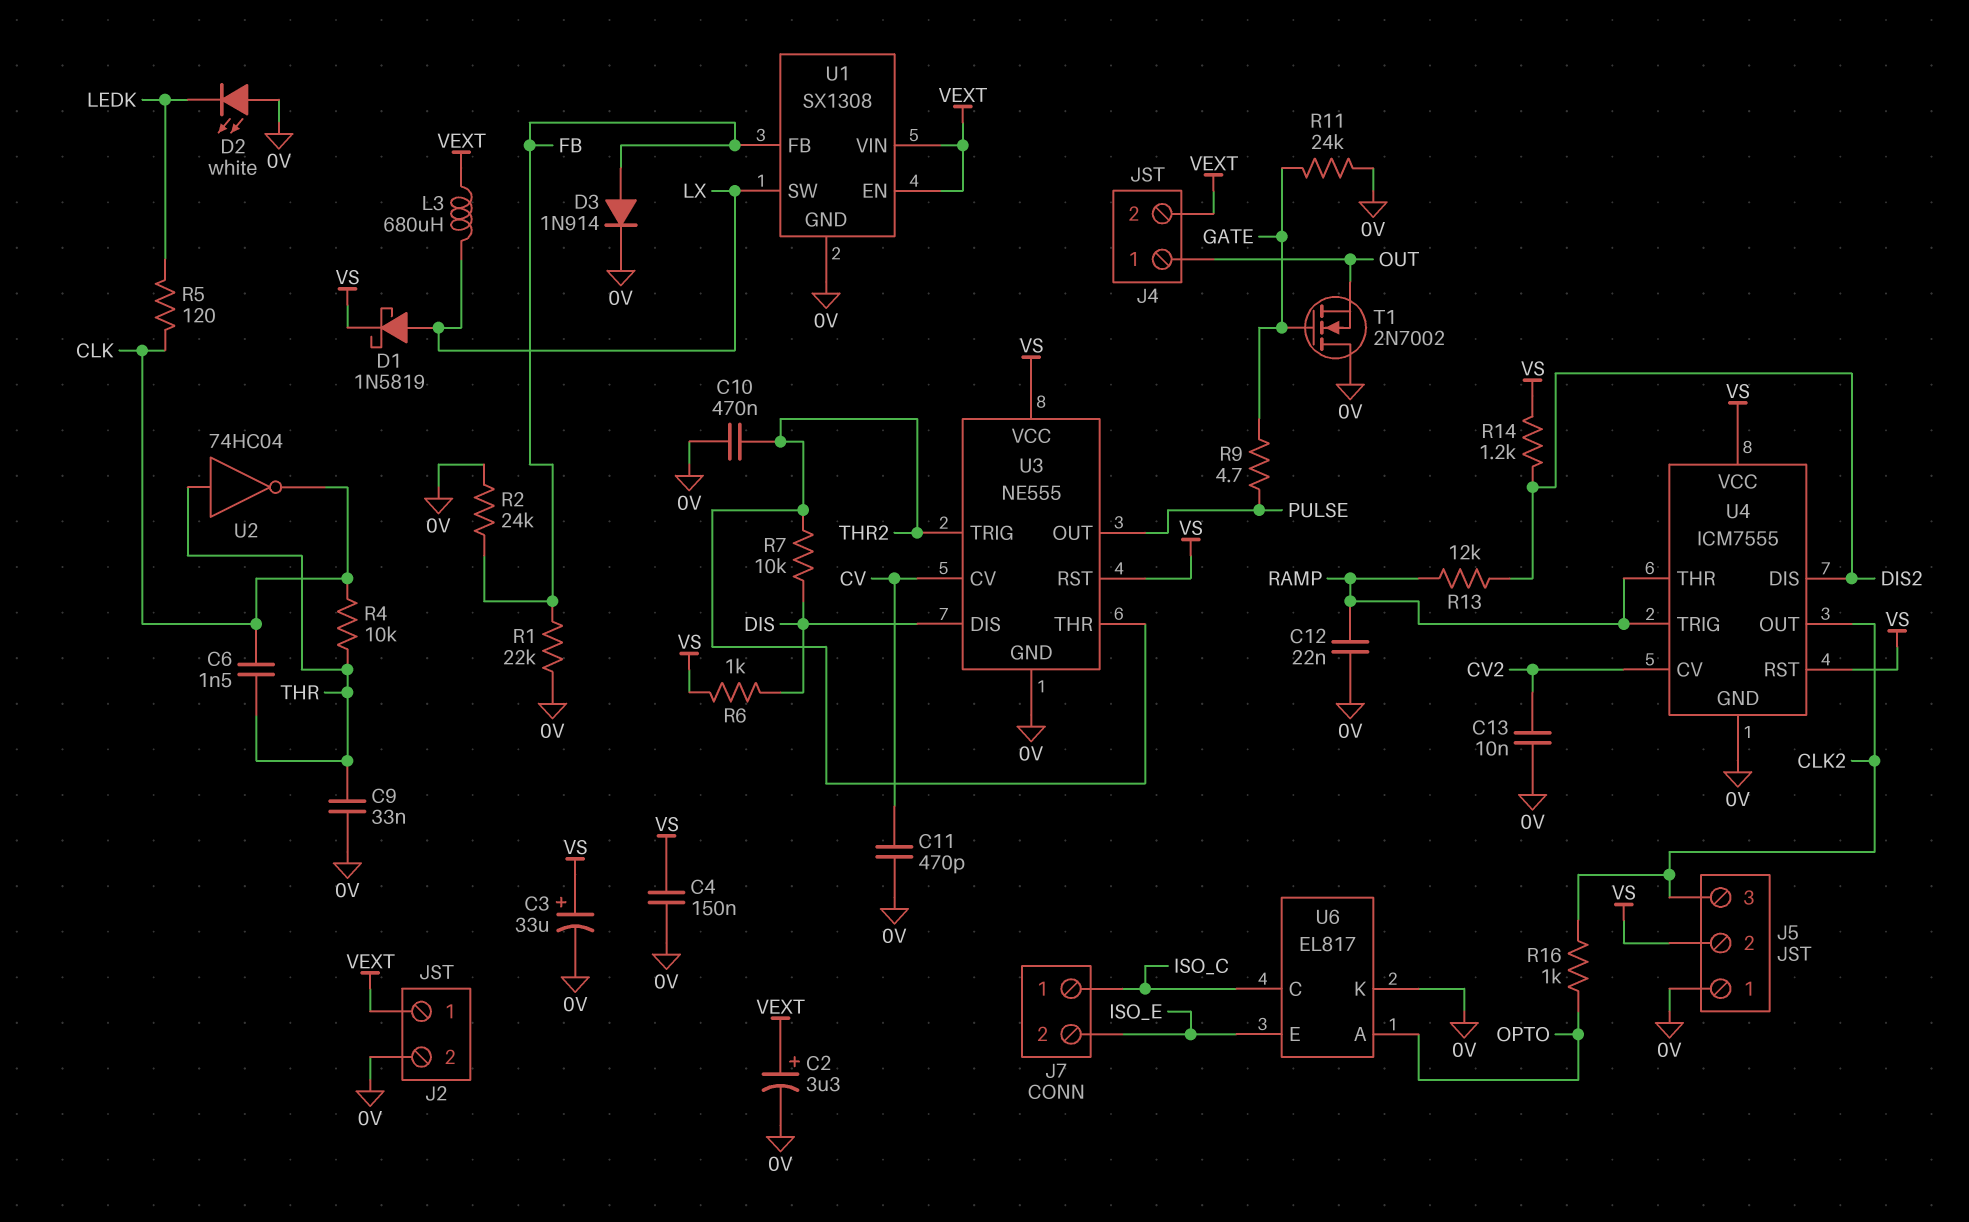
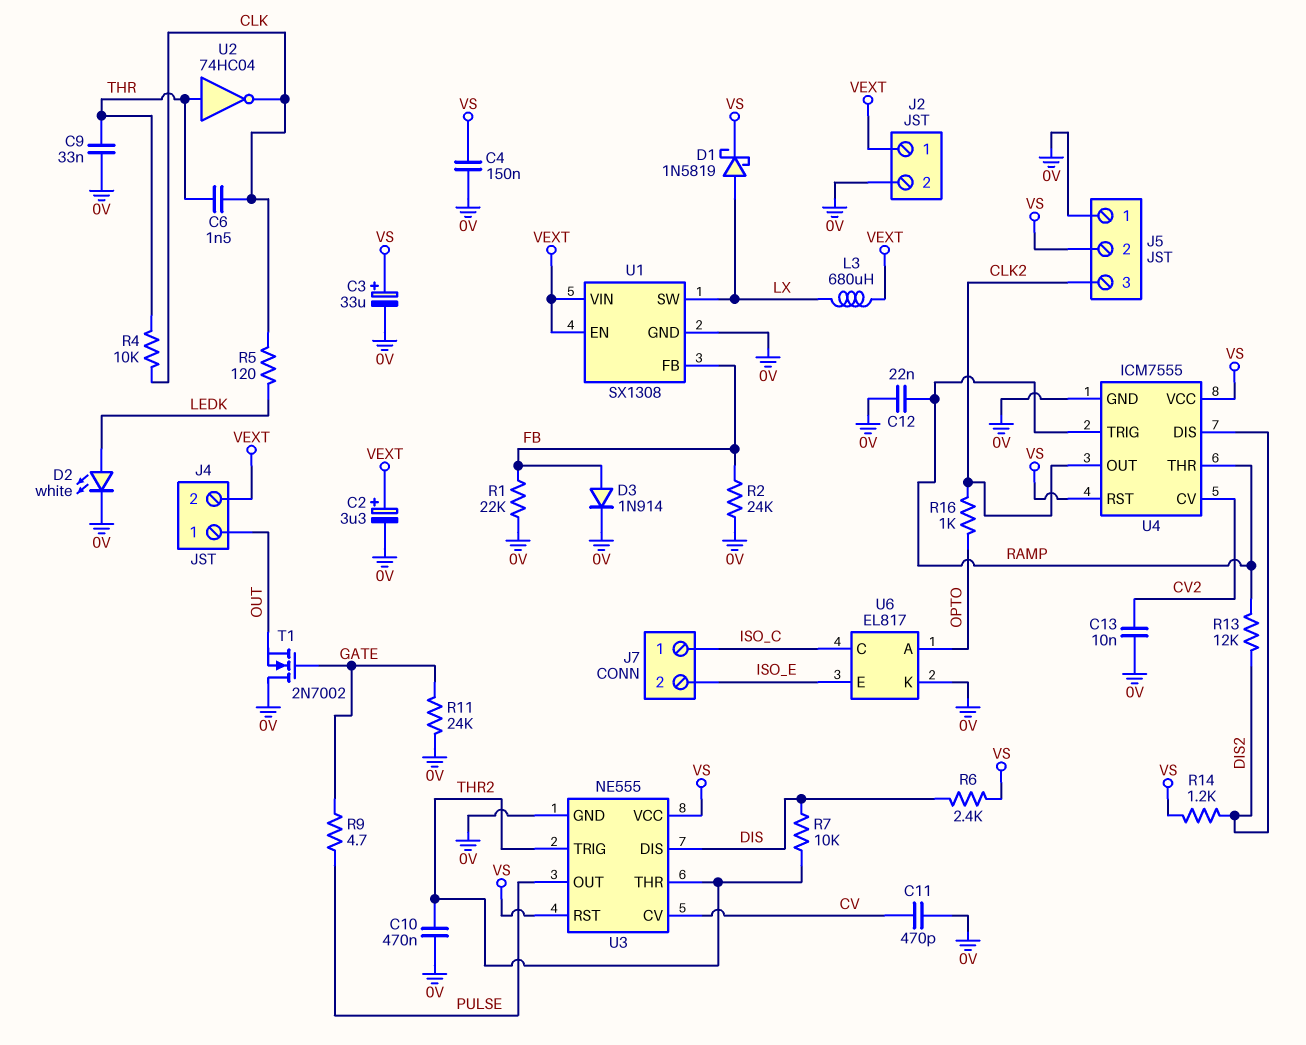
D2: LED white (A 0V, K LEDK) -> LED white (A LEDK, K 0V)
R6: 1k (DIS, VS) -> 2.4k (DIS, VS)

